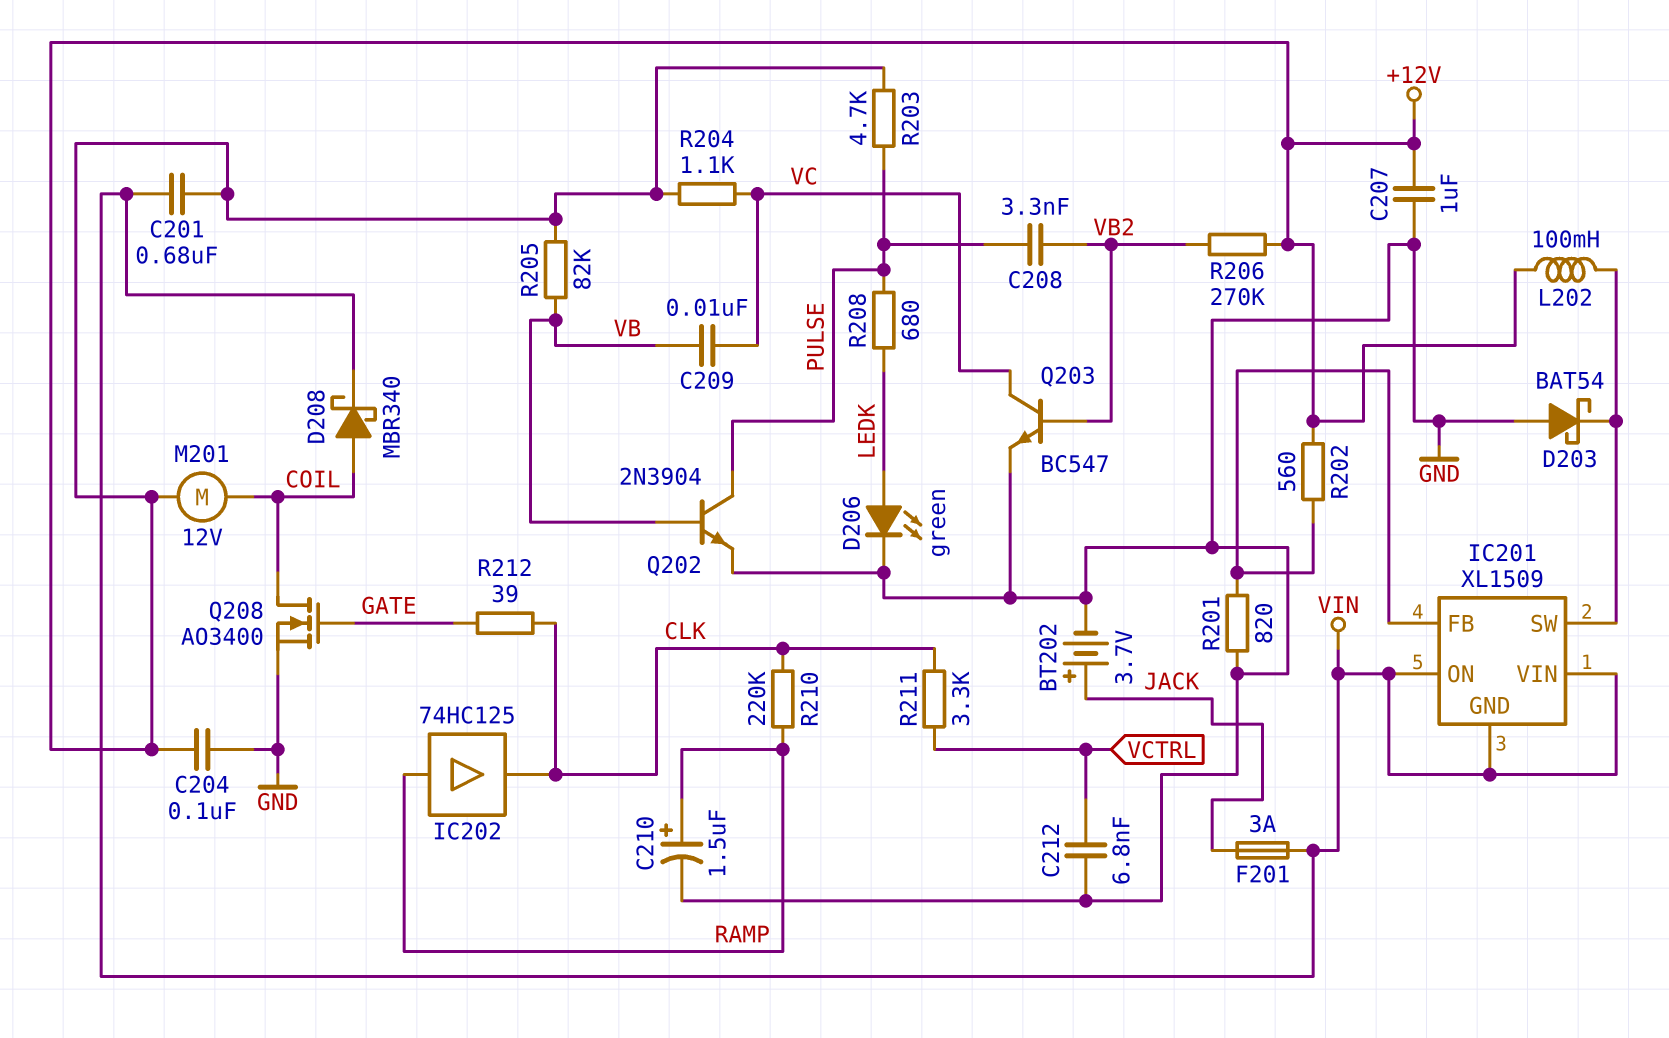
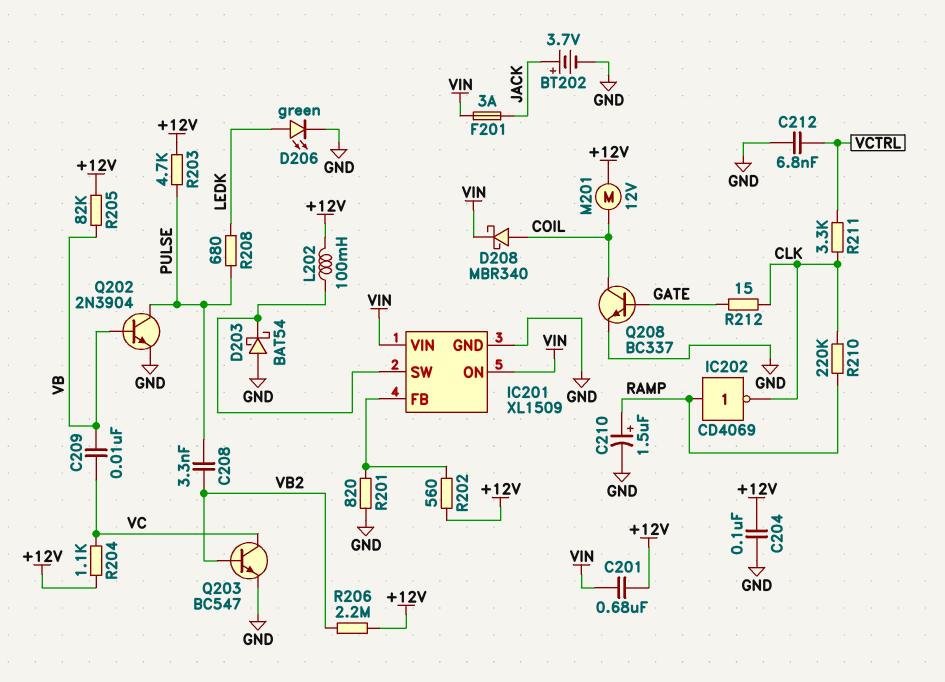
C207: 1uF (+12V, GND) -> none
IC201 pin GND: VIN -> GND
IC202: buffer 74HC125 (in RAMP, out CLK) -> NOT CD4069 (in RAMP, out CLK)
Q208: NMOS AO3400 (G GATE, D COIL, S GND) -> NPN BC337 (B GATE, C COIL, E GND)
R206: 270k (+12V, VB2) -> 2.2M (+12V, VB2)
R212: 39 (CLK, GATE) -> 15 (CLK, GATE)

